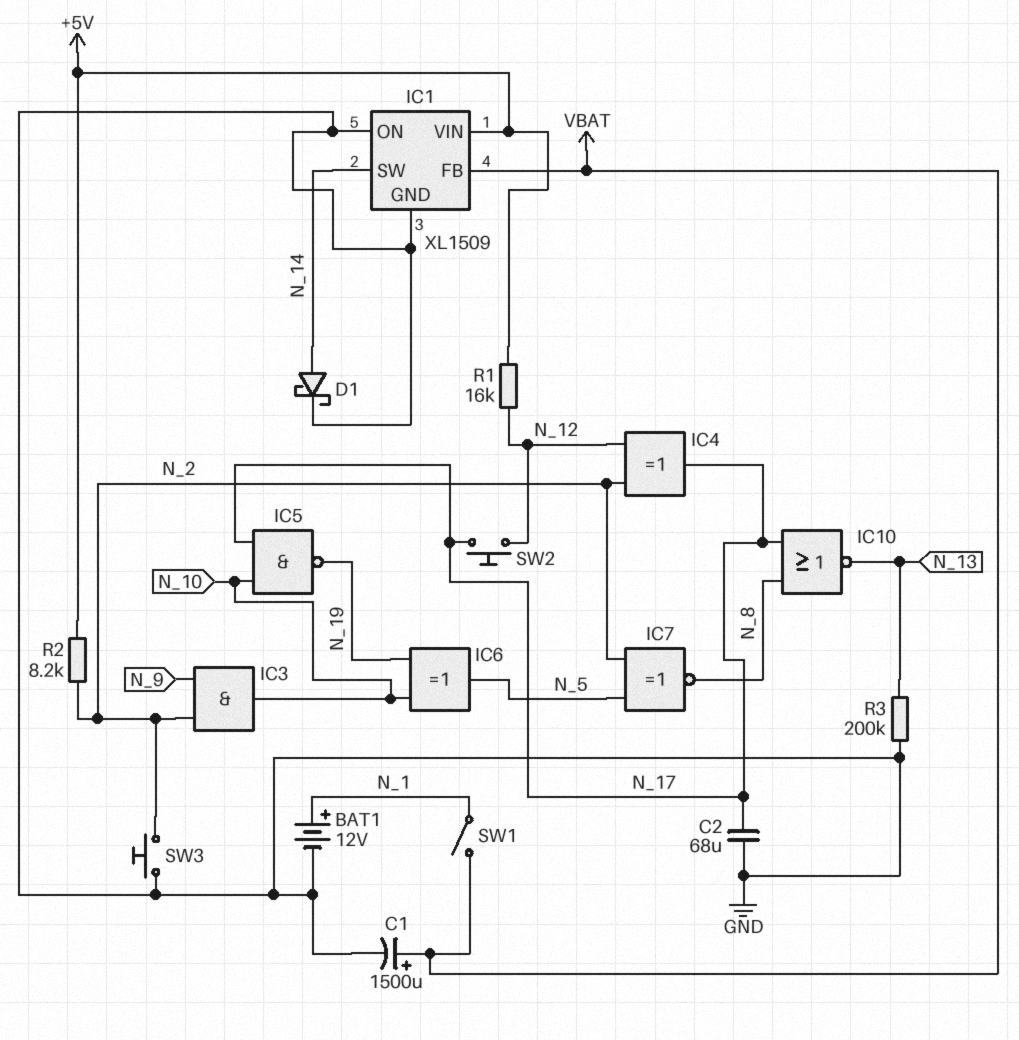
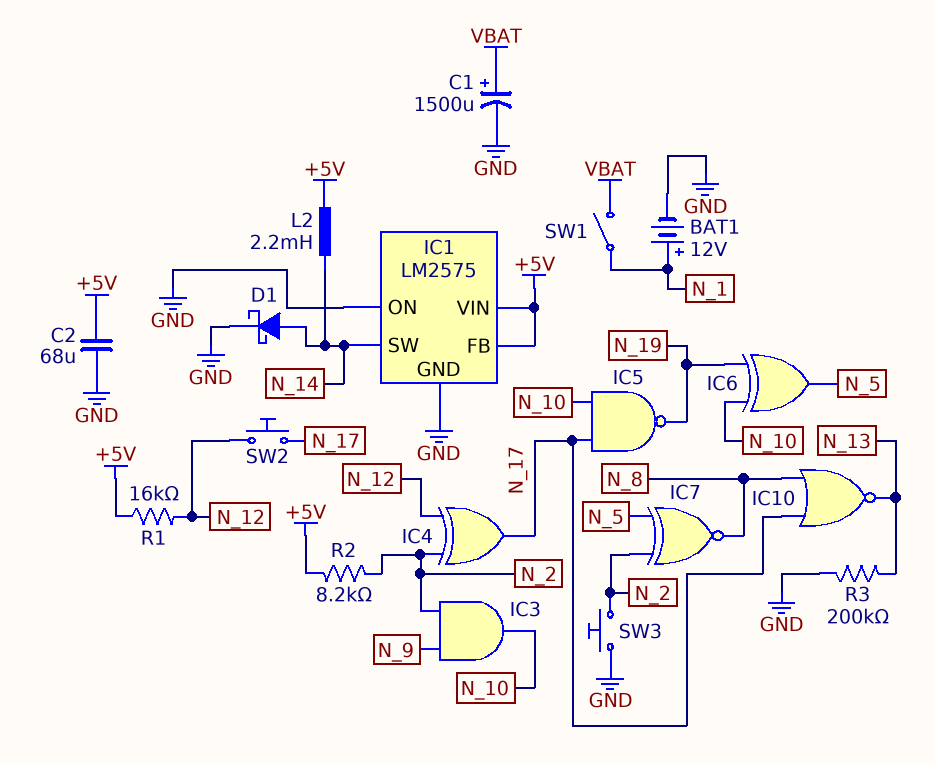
C2: 68uF (GND, N_17) -> 68uF (+5V, GND)
IC1: XL1509 -> LM2575
IC1 pin FB: VBAT -> +5V
L2: none -> 2.2mH (+5V, N_14)

